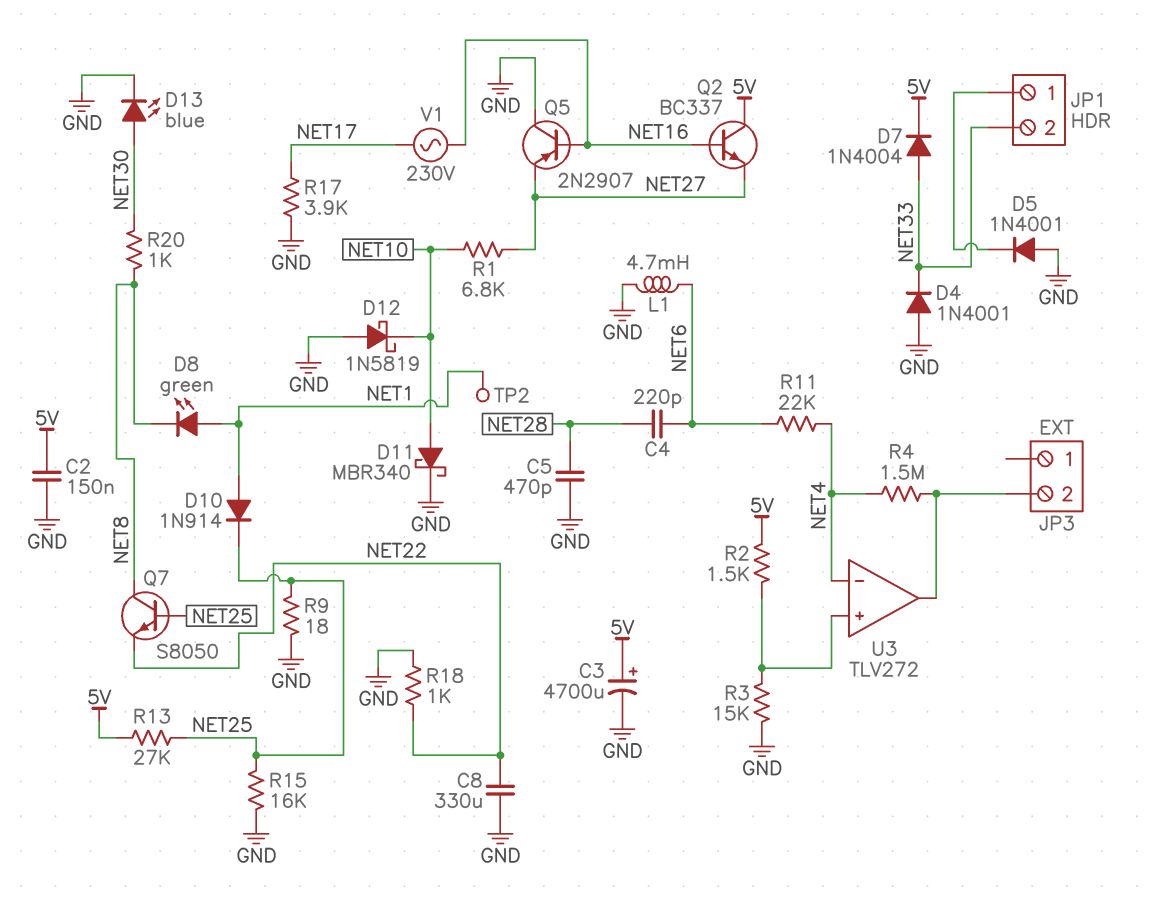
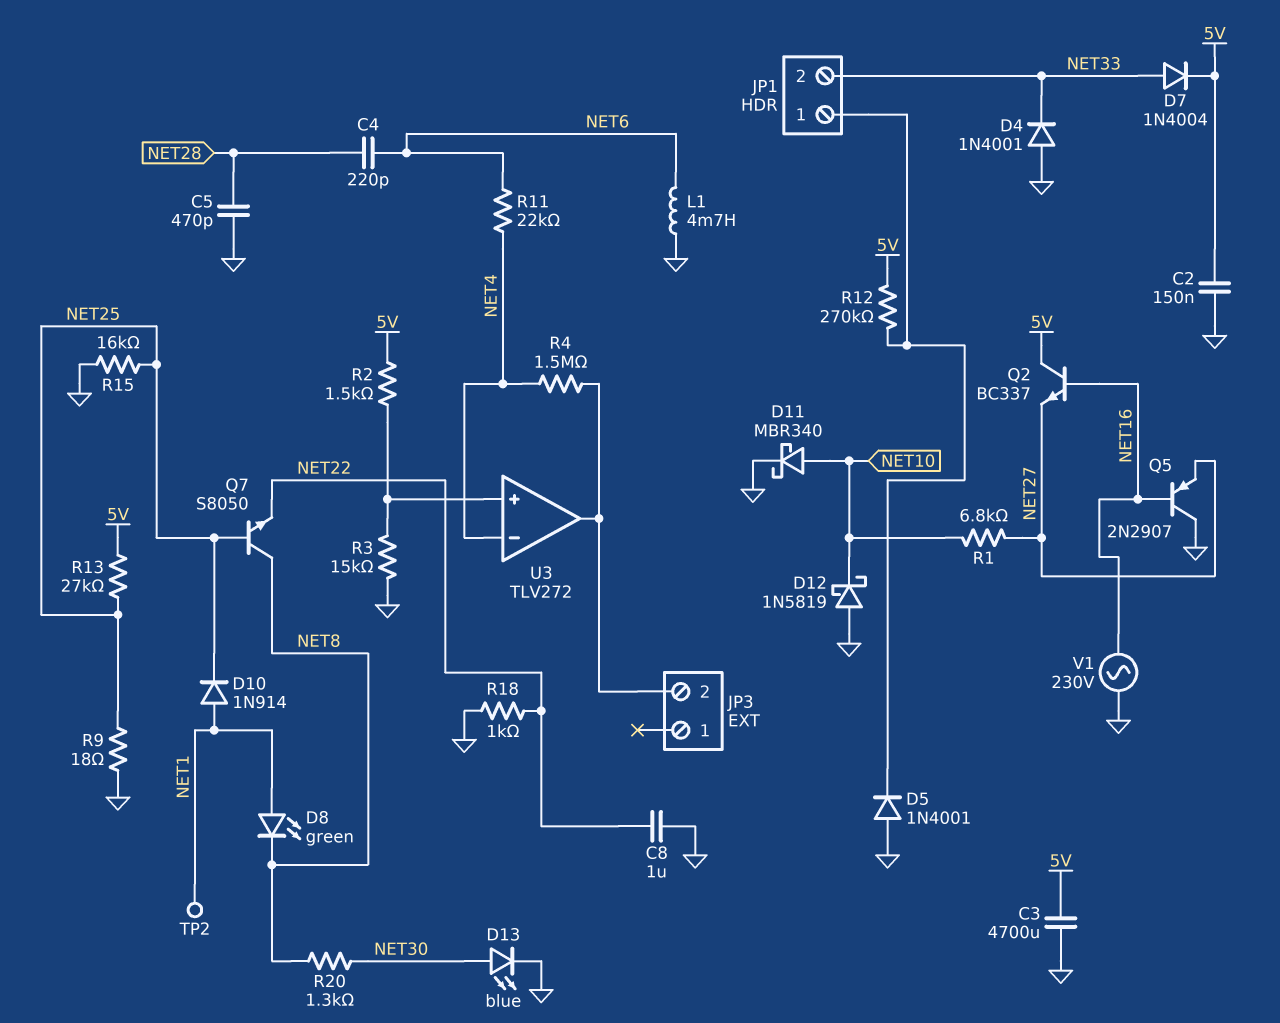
C3: 4700uF (plus 5V, minus GND) -> 4700uF (5V, GND)
C8: 330uF (GND, NET22) -> 1uF (GND, NET22)
R12: none -> 270k (5V, JP1/1)
R17: 3.9k (GND, NET17) -> none
R20: 1k (NET8, NET30) -> 1.3k (NET8, NET30)
V1: AC 230V (NET16, NET17) -> AC 230V (GND, NET16)

